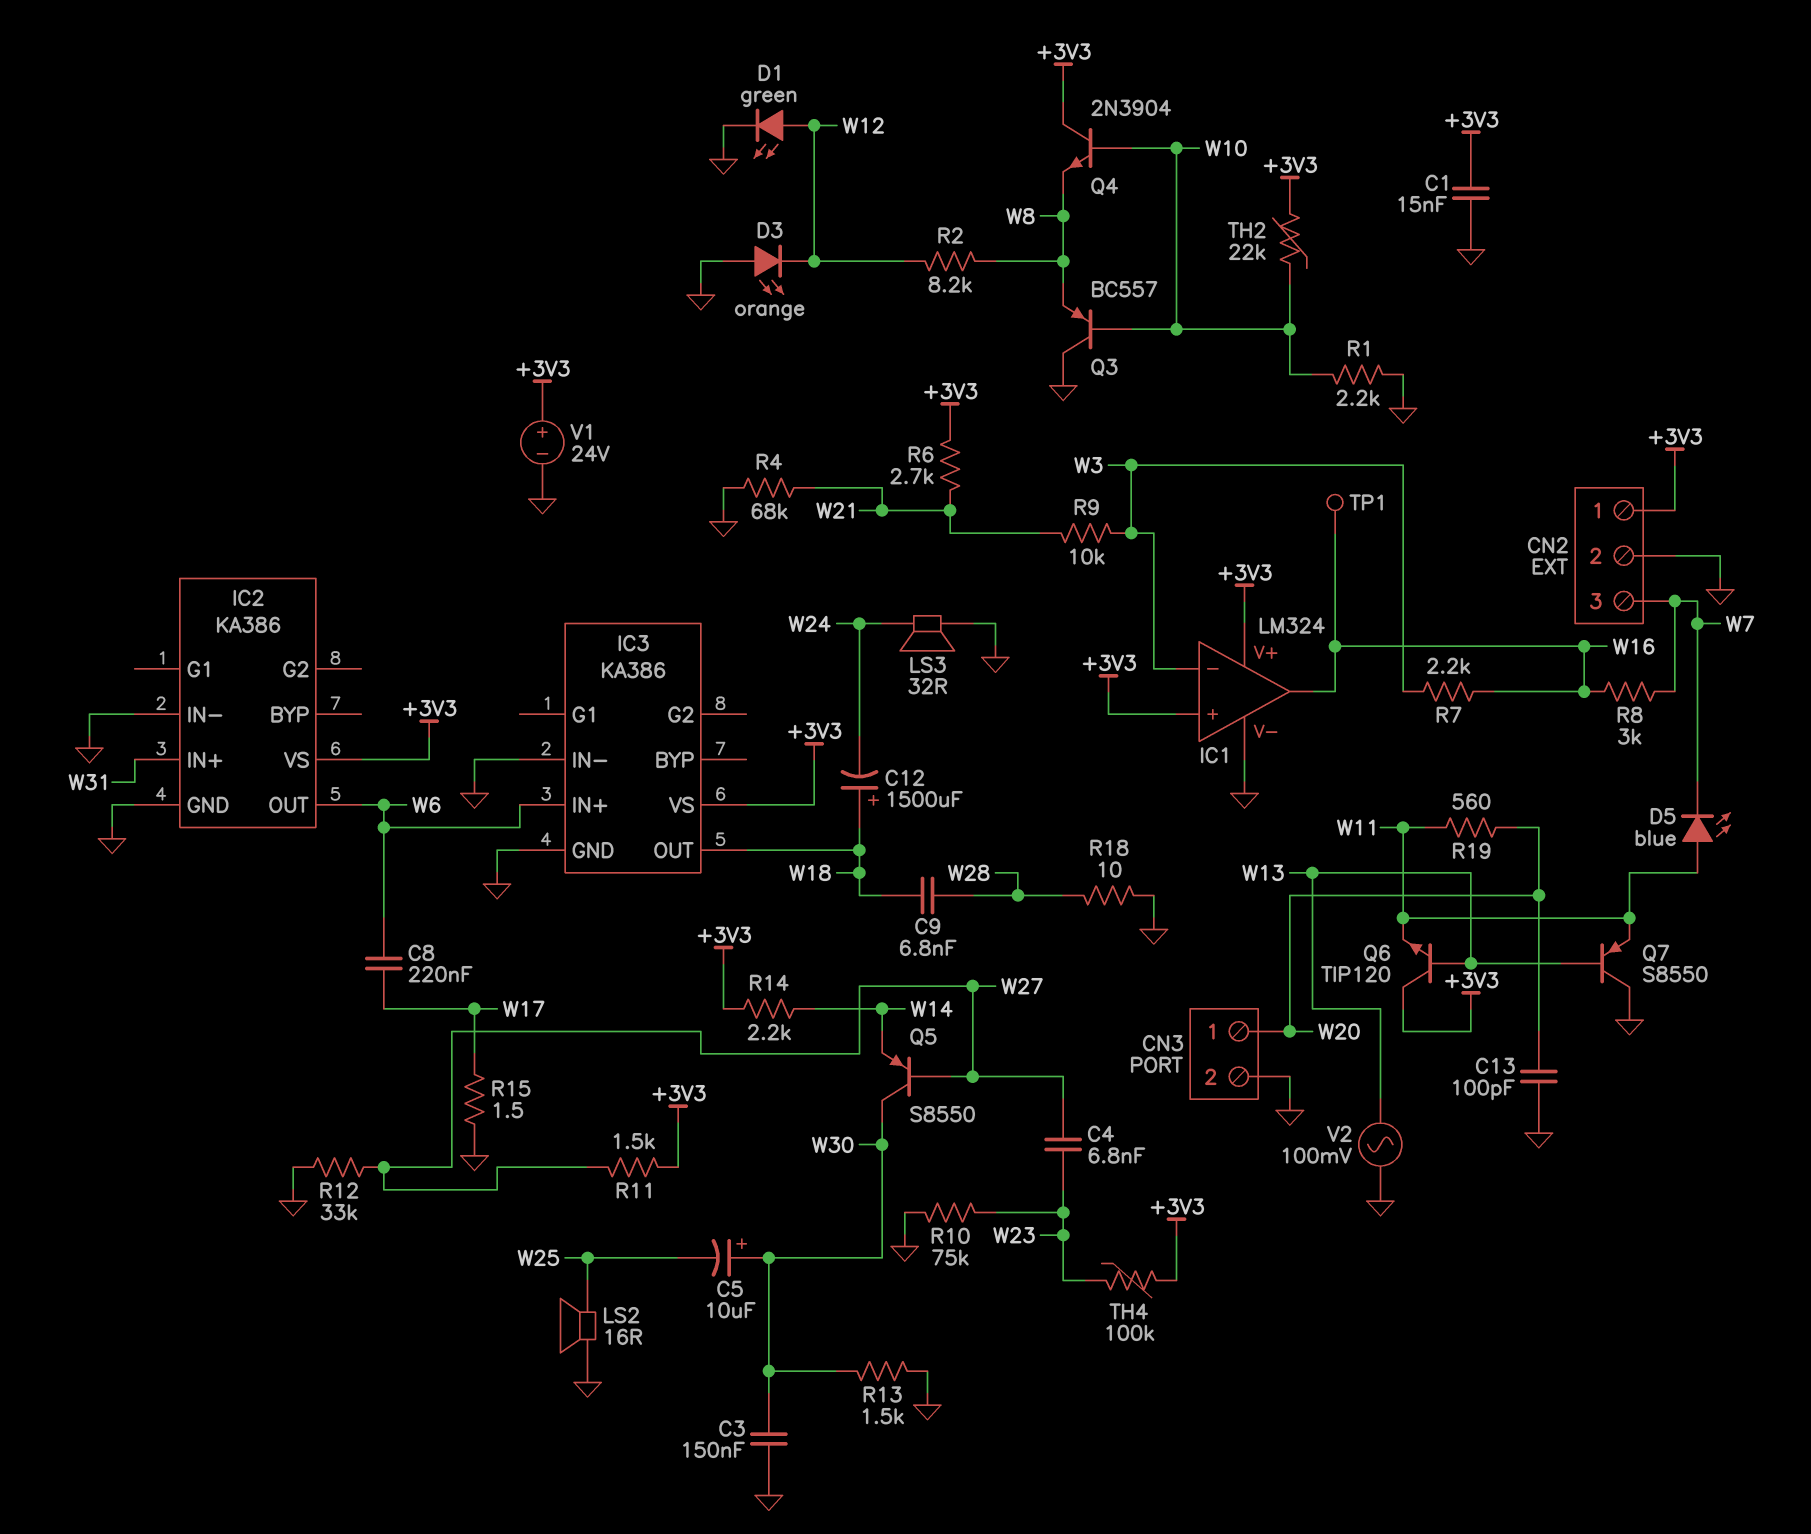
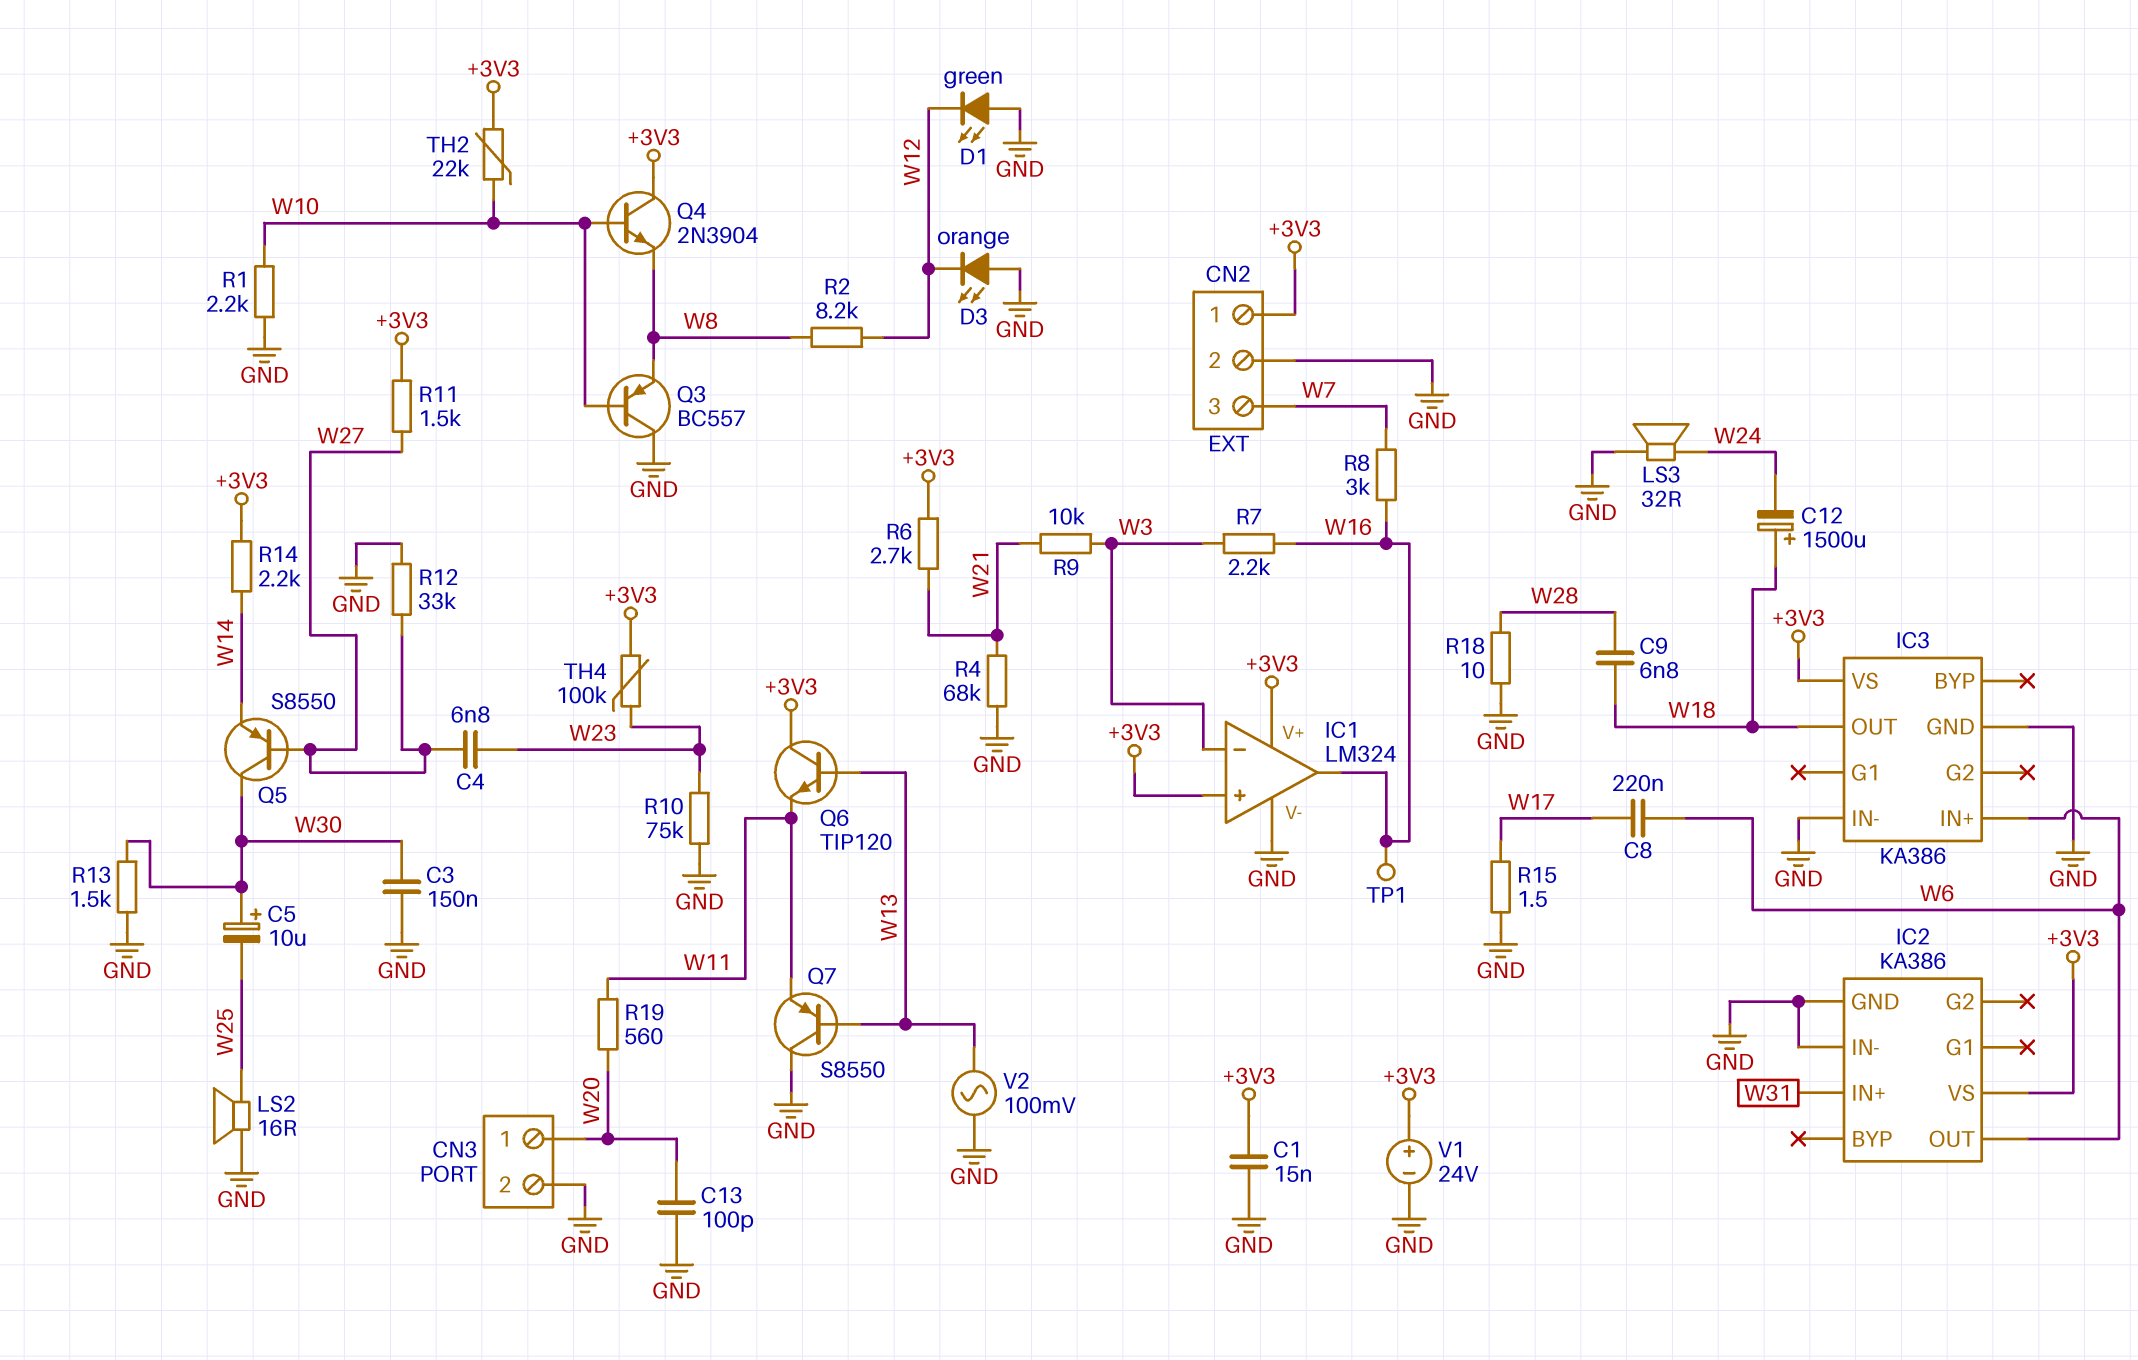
D1: LED green (A W12, K GND) -> LED green (A GND, K W12)
D5: LED blue (A W11, K W7) -> none

